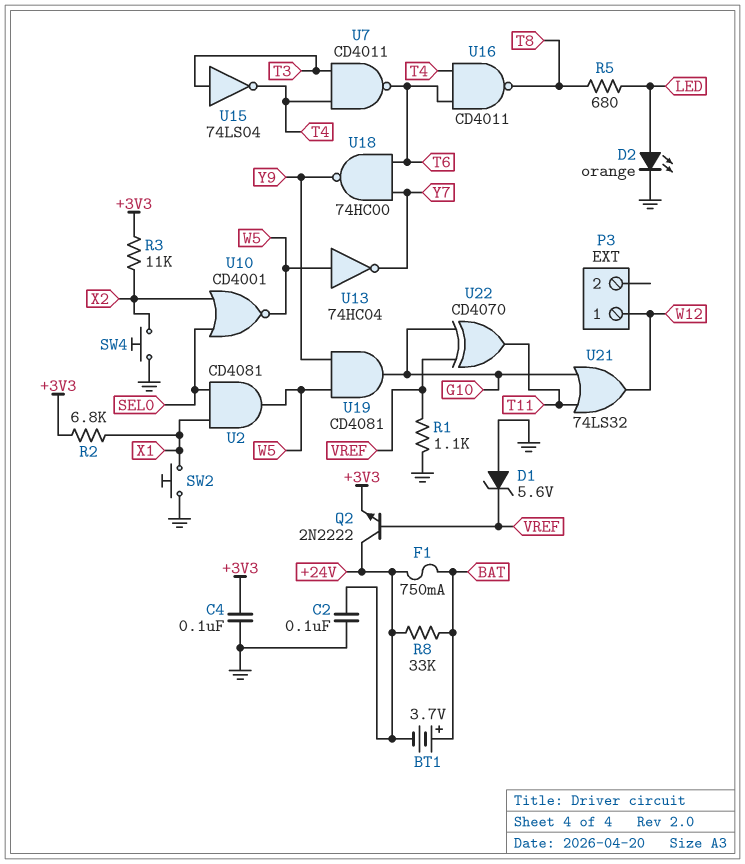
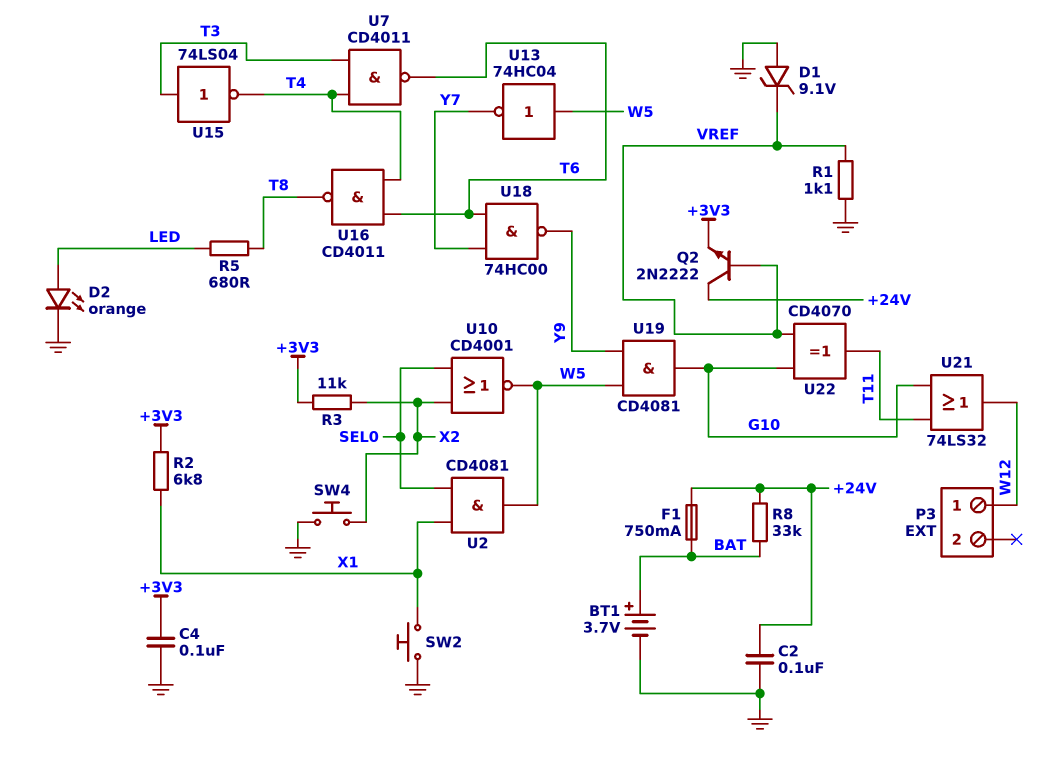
BT1: 3.7V (plus BAT, minus +24V) -> 3.7V (plus BAT, minus GND)
D1: zener 5.6V (A GND, K VREF) -> zener 9.1V (A GND, K VREF)

